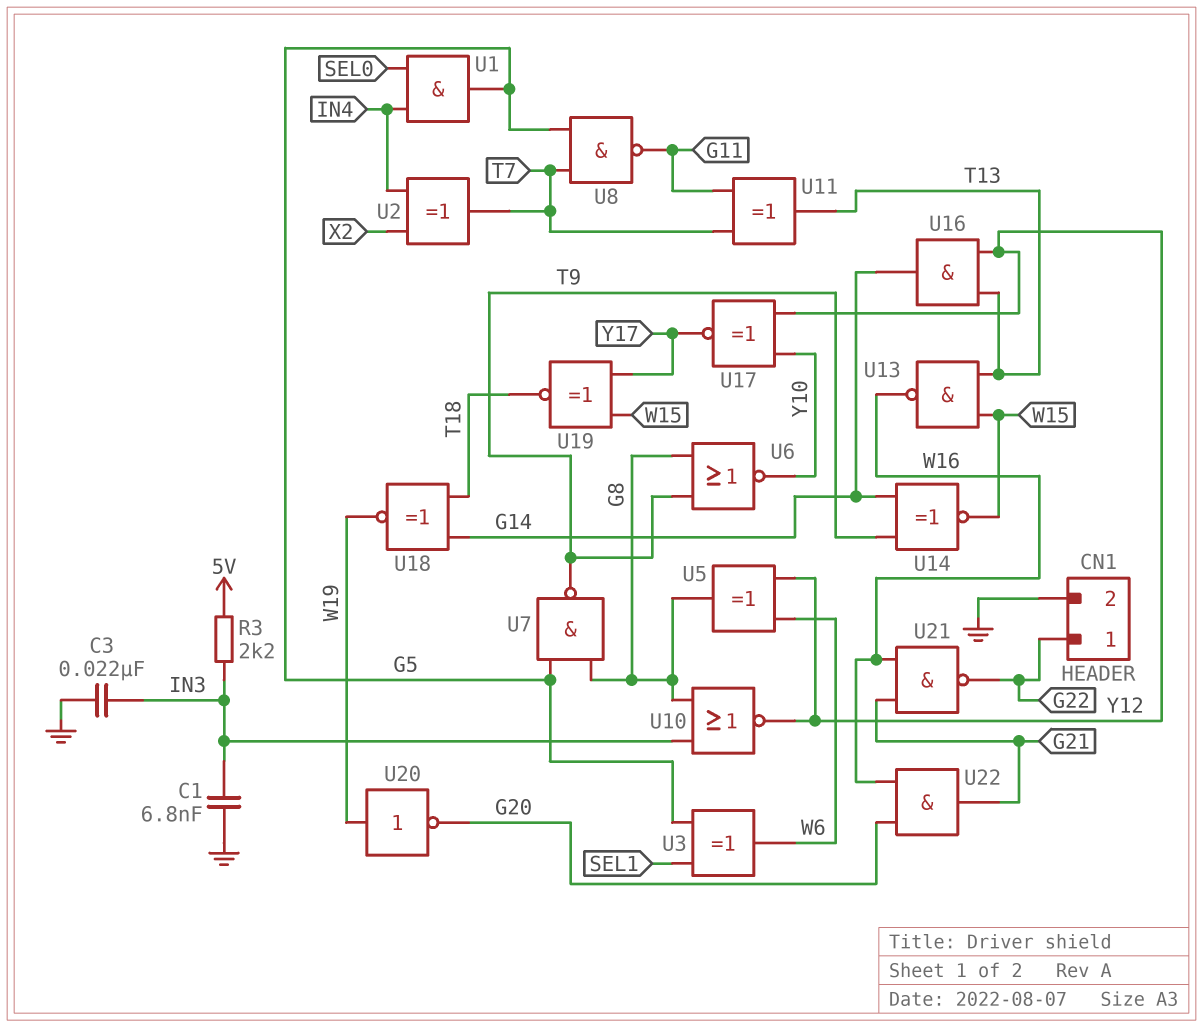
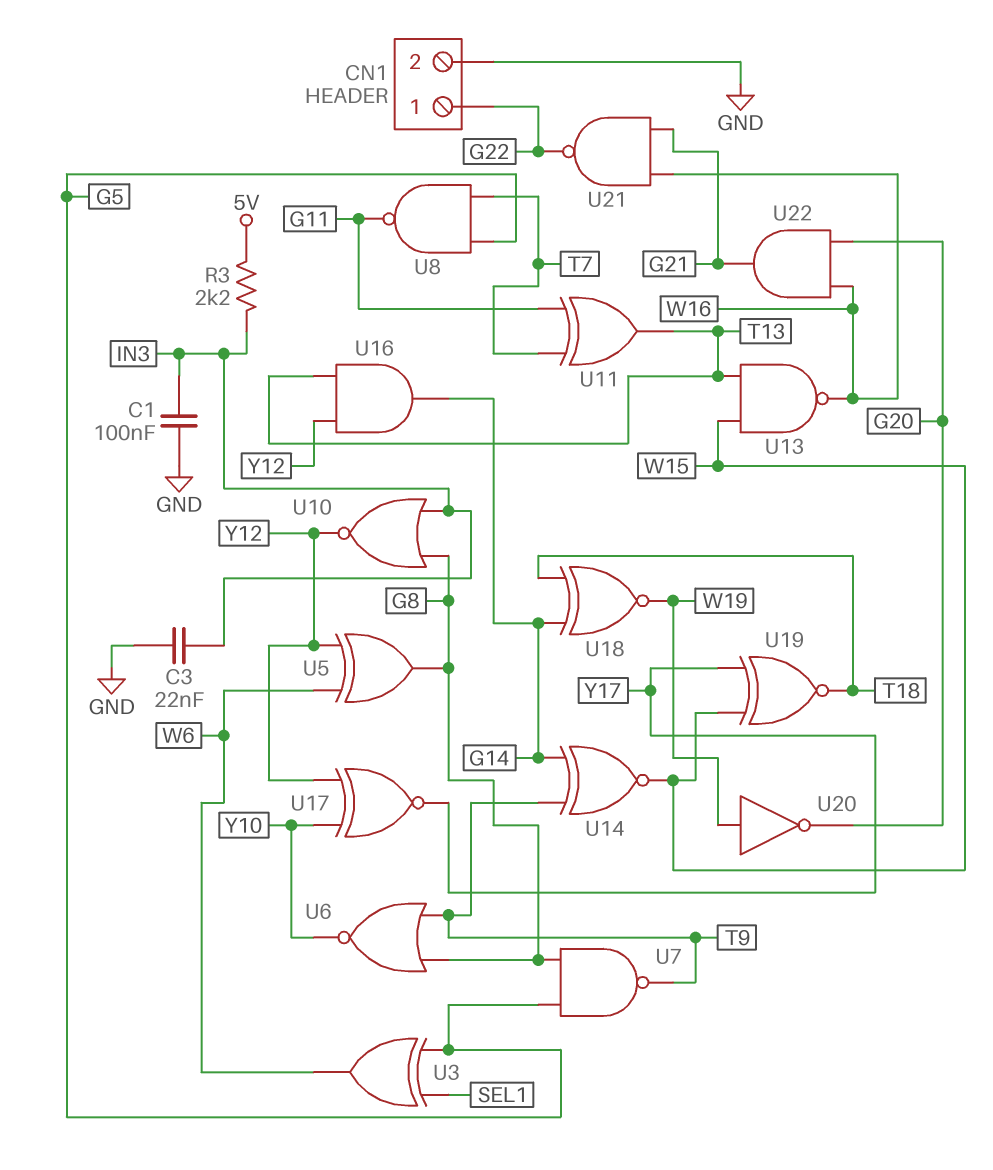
C1: 6.8nF (GND, IN3) -> 100nF (GND, IN3)
U1: AND (in IN4, in SEL0, out G5) -> none
U2: XOR (in IN4, in X2, out T7) -> none

